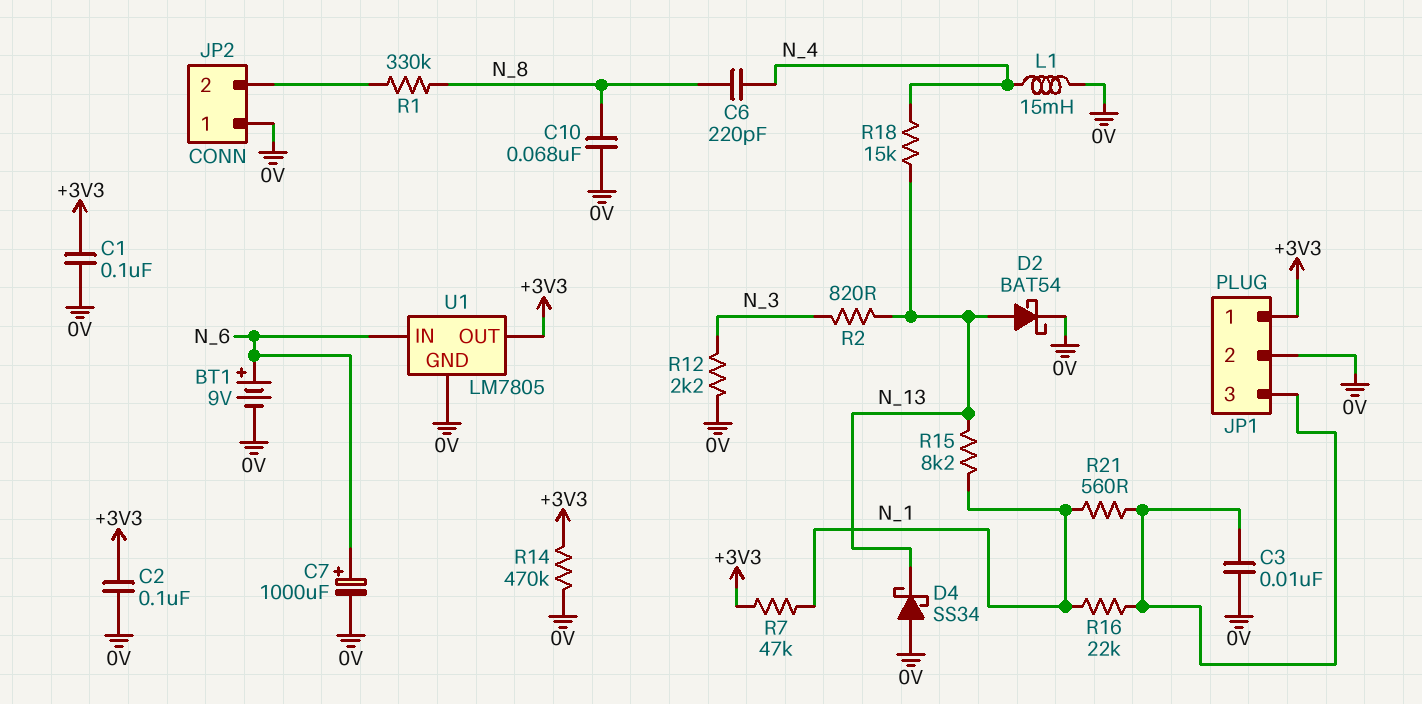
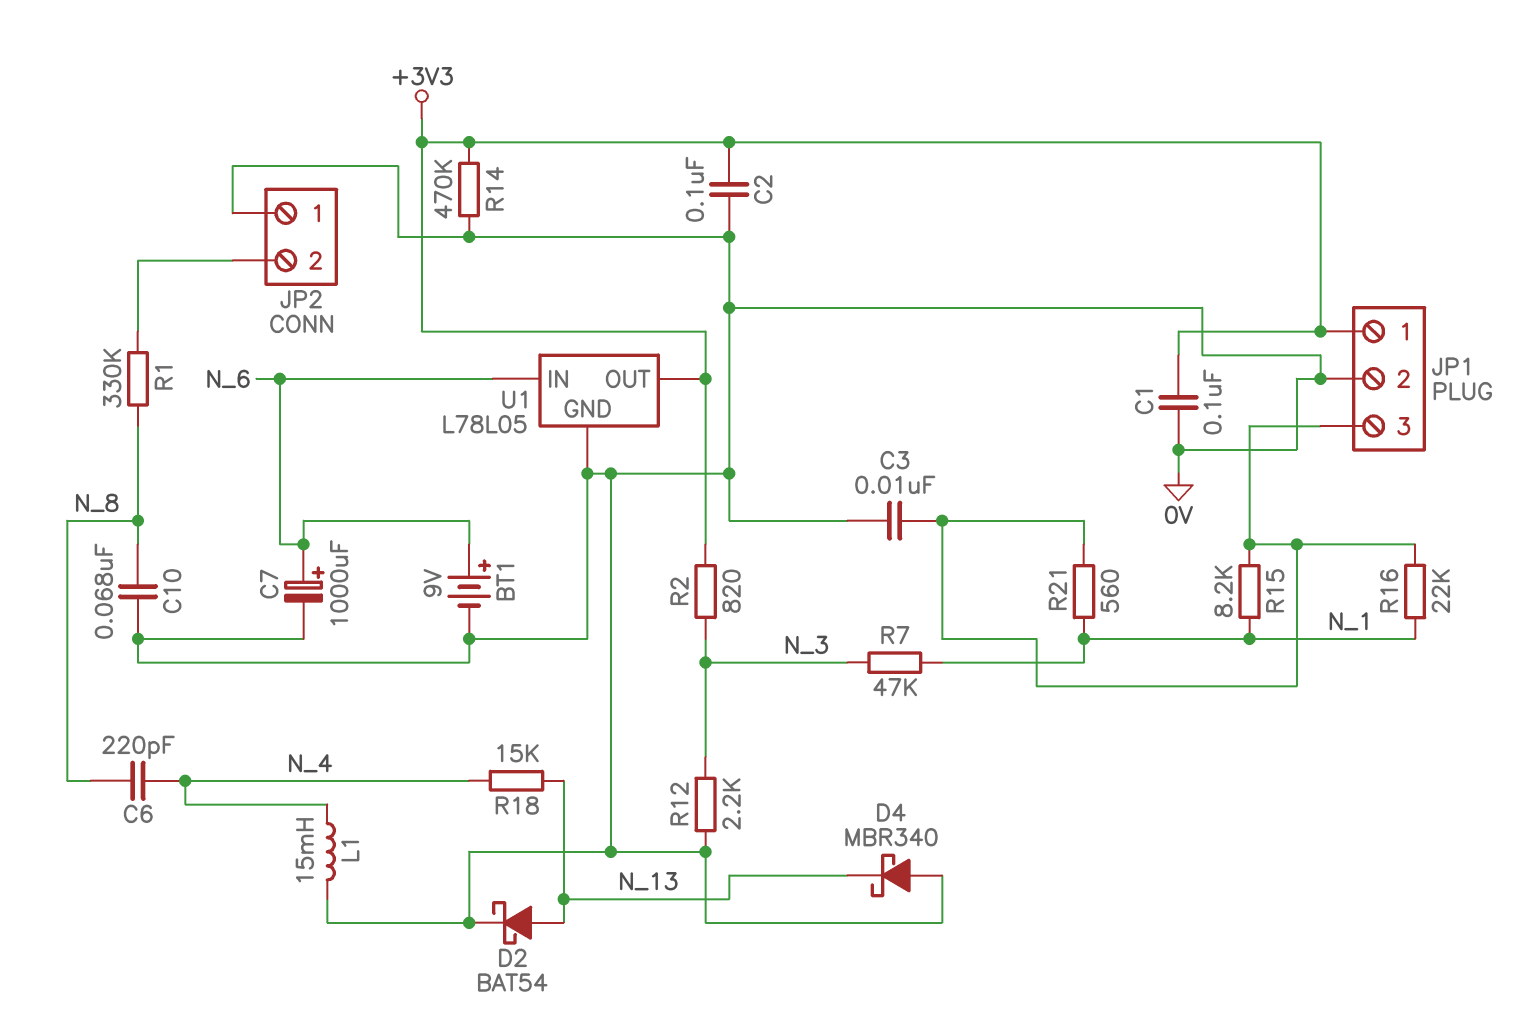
D4: schottky SS34 (A 0V, K N_13) -> schottky MBR340 (A 0V, K N_13)
R2: 820 (N_3, N_13) -> 820 (+3V3, N_3)
R7: 47k (+3V3, N_1) -> 47k (N_1, N_3)
R15: 8.2k (N_1, N_13) -> 8.2k (JP1/3, N_1)
U1: LM7805 -> L78L05

